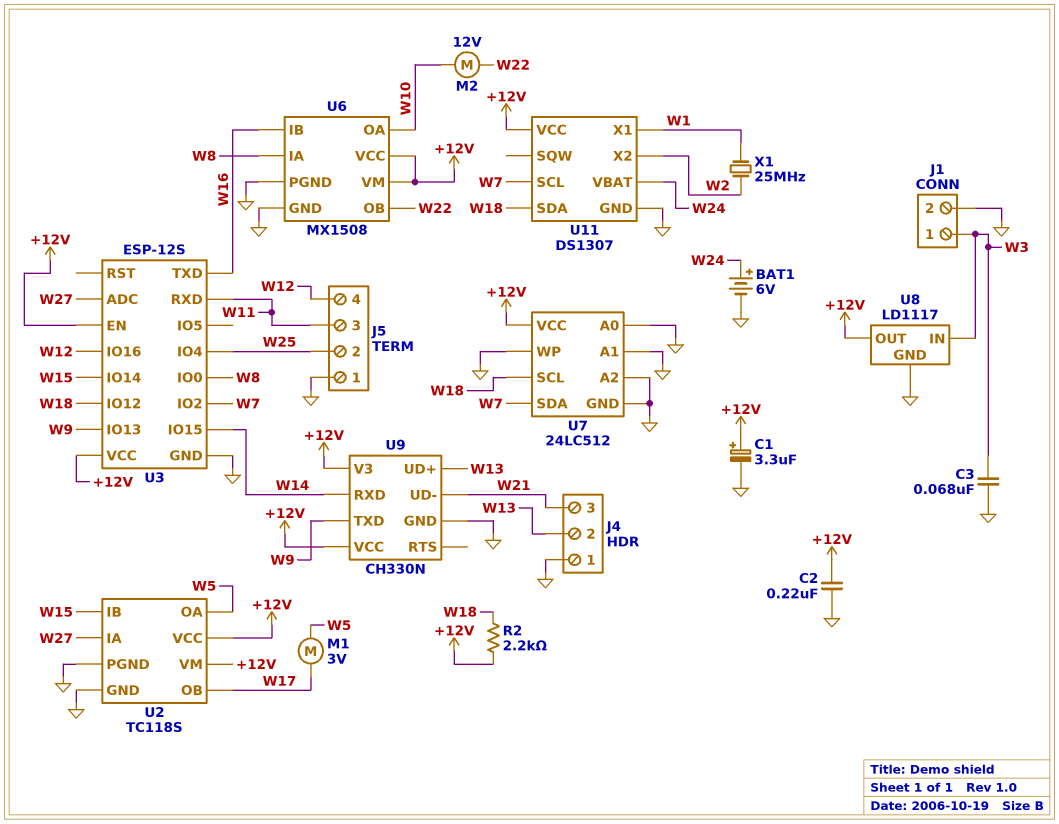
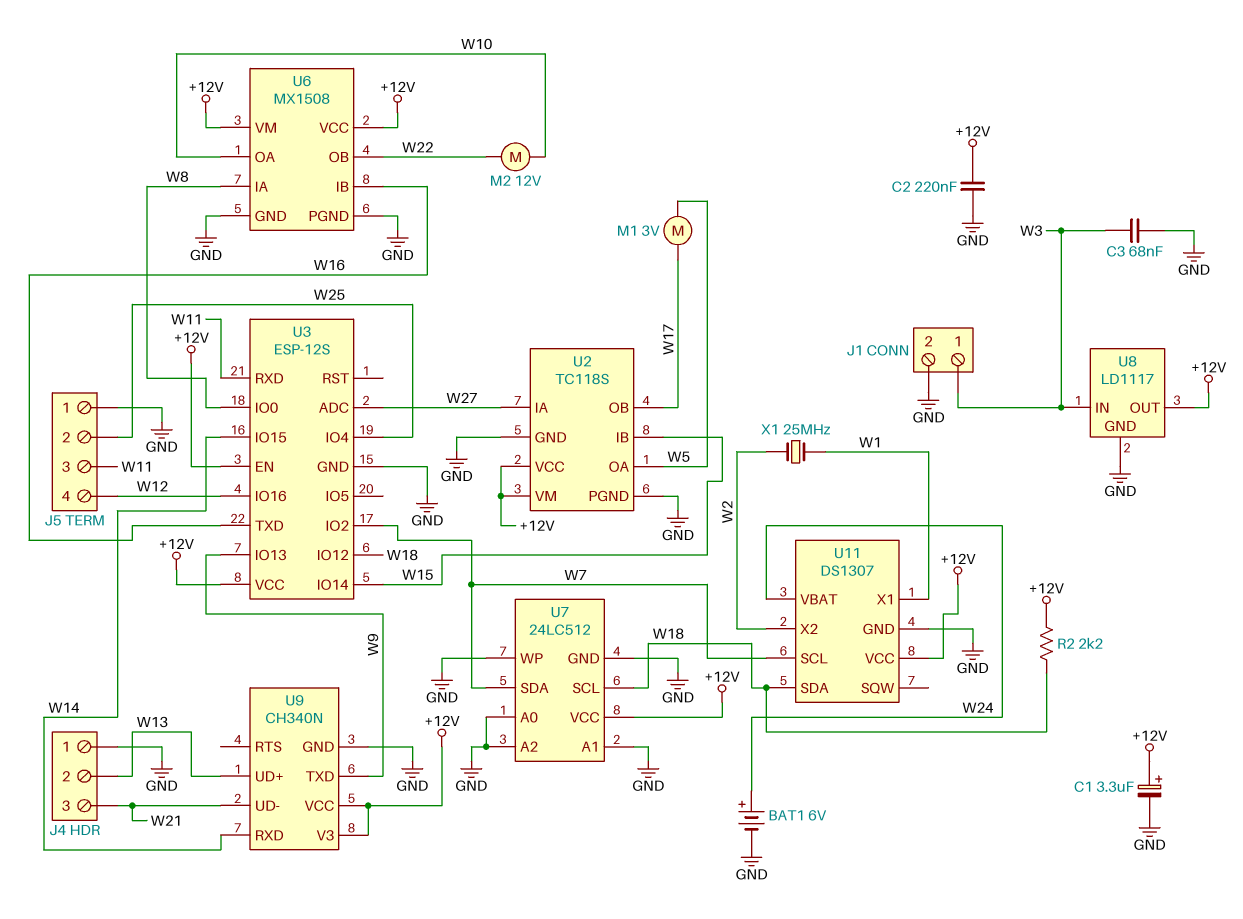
U9: CH330N -> CH340N

